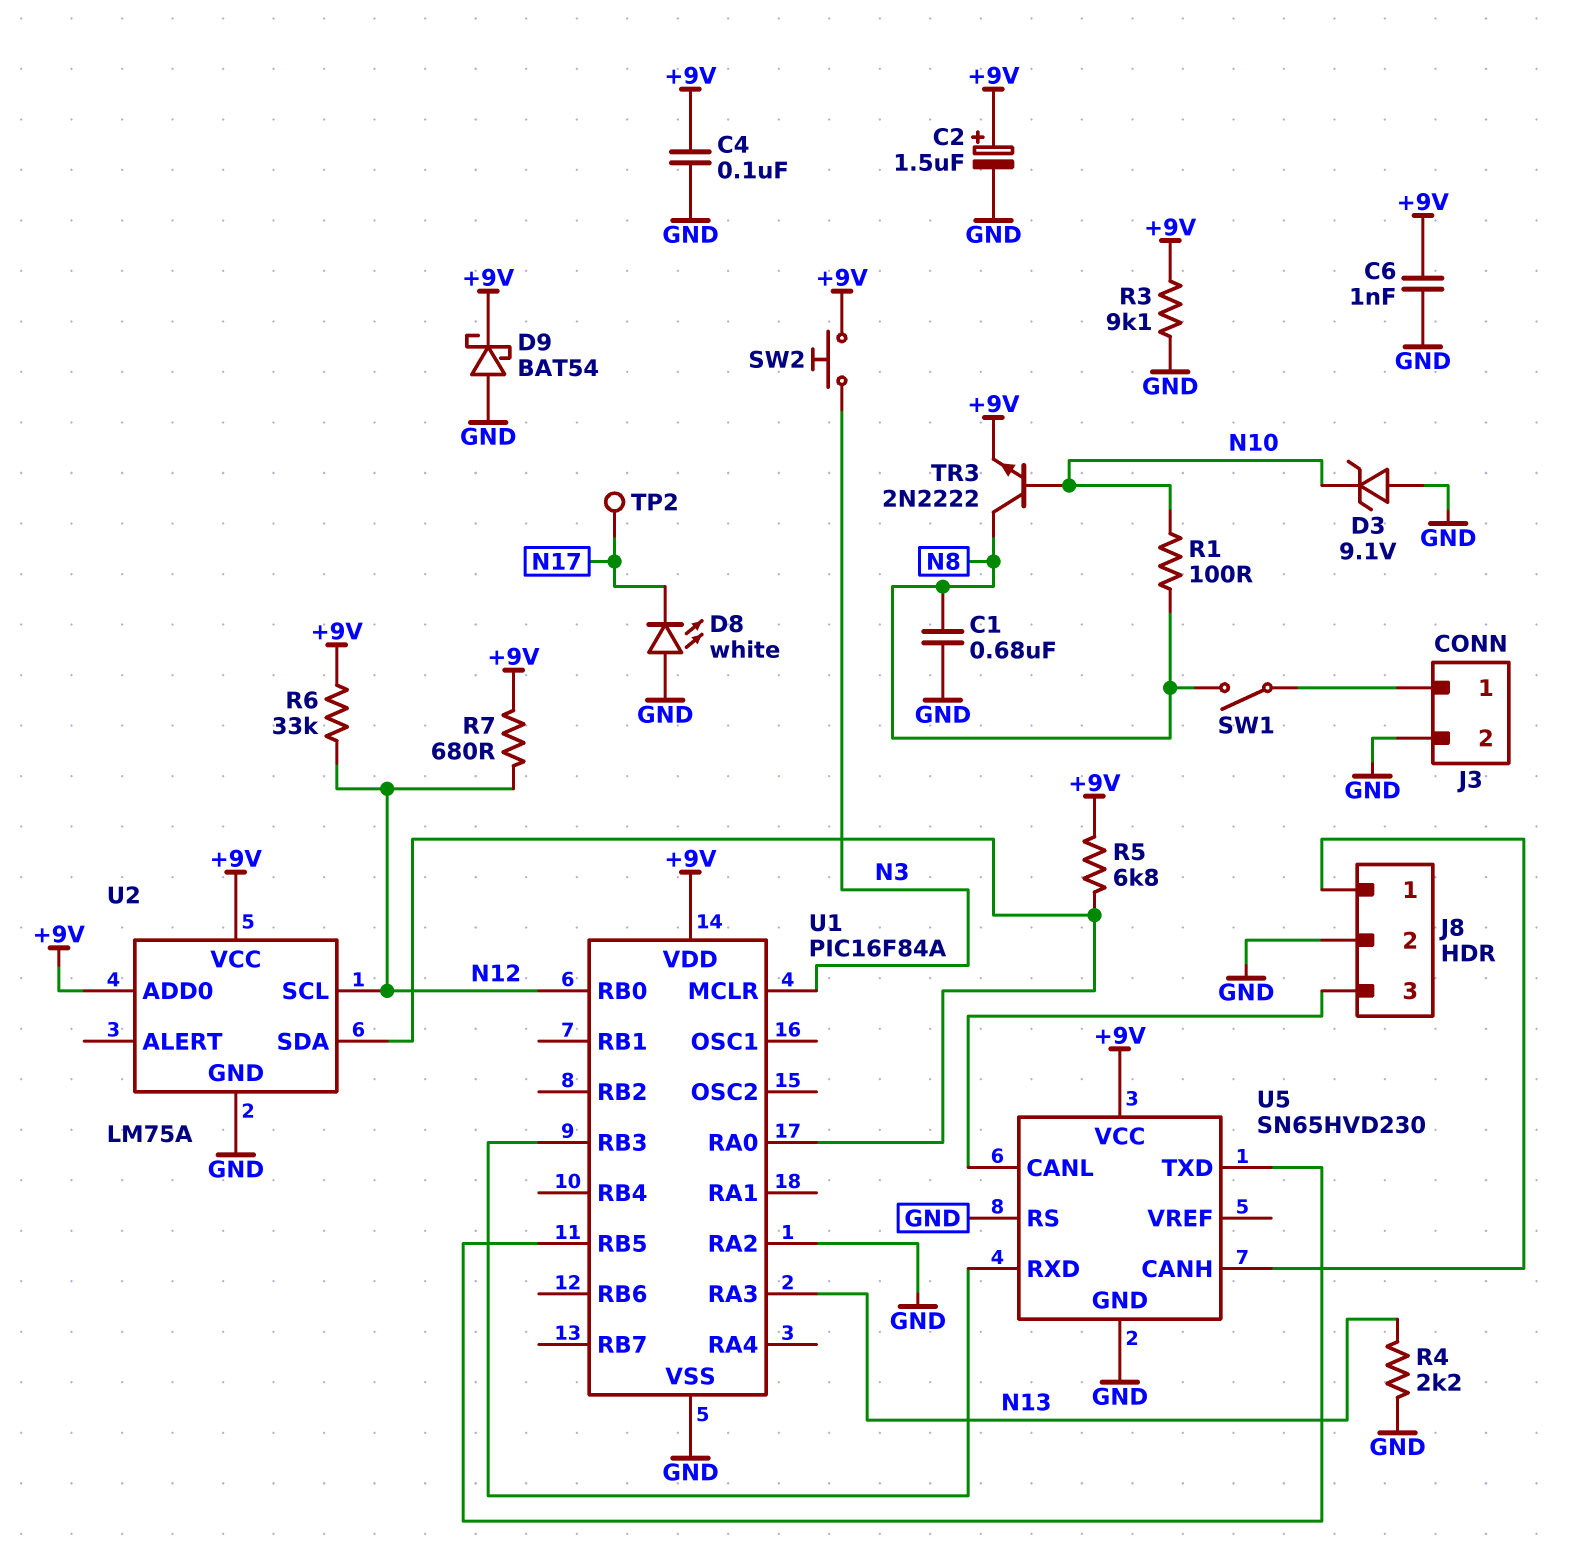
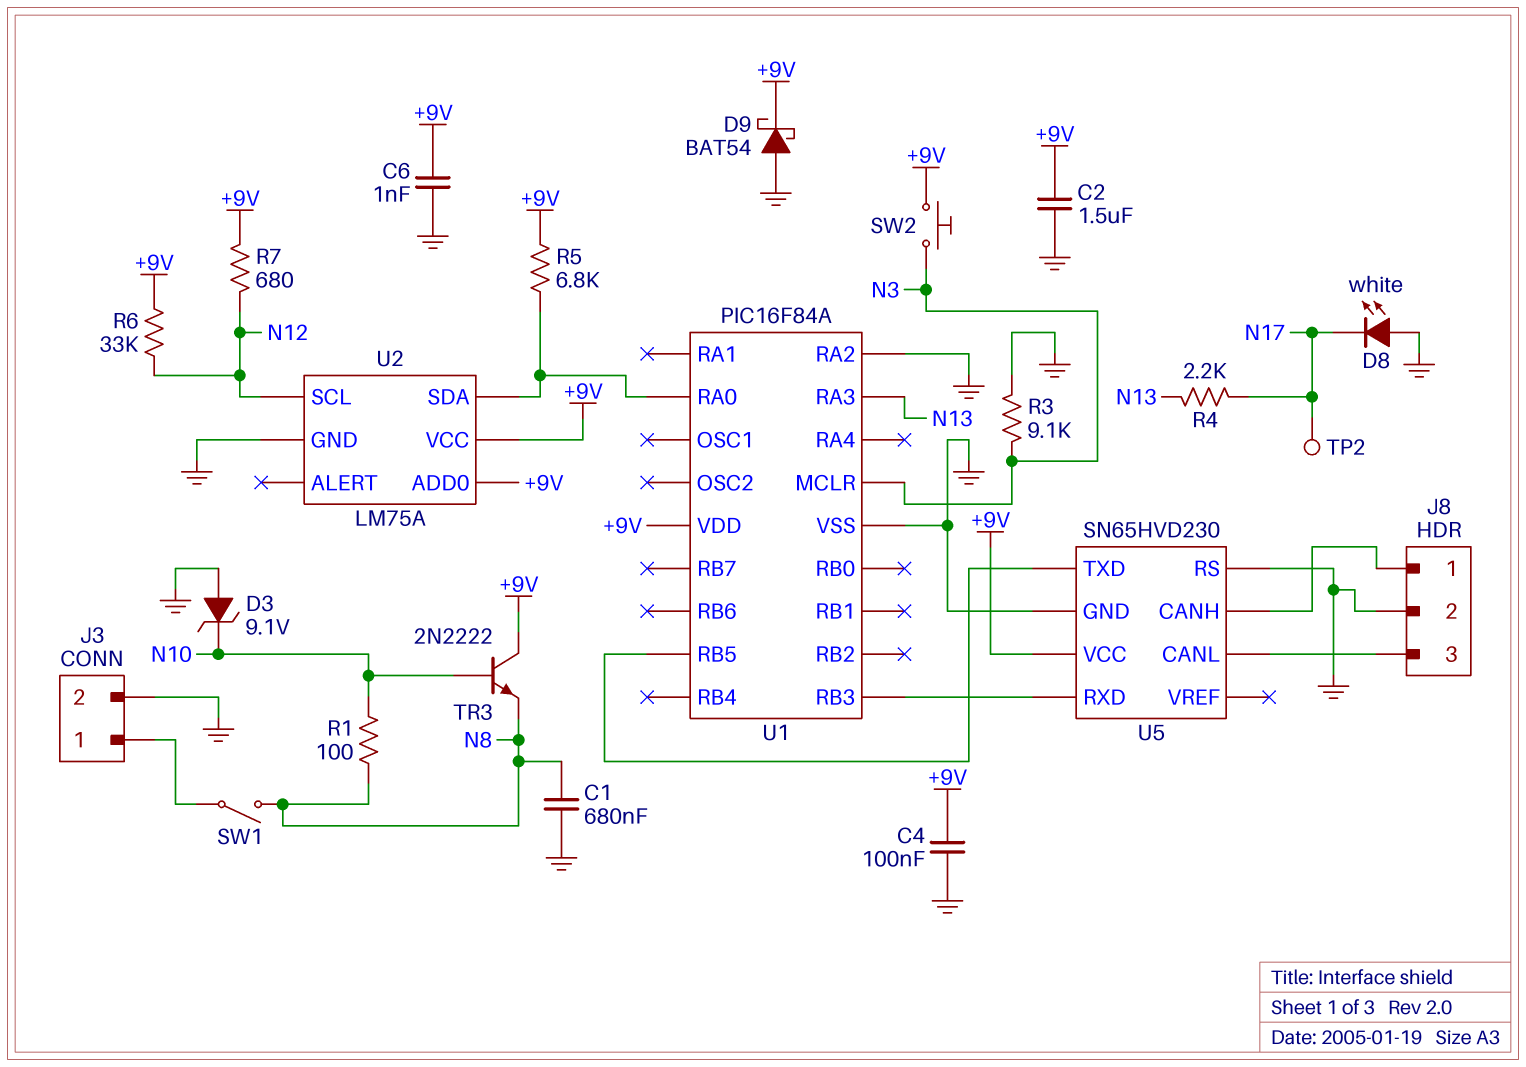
C2: 1.5uF (plus +9V, minus GND) -> 1.5uF (+9V, GND)
R3: 9.1k (+9V, GND) -> 9.1k (GND, N3)
R4: 2.2k (GND, N13) -> 2.2k (N13, N17)
TR3: NPN 2N2222 (B N10, C N8, E +9V) -> NPN 2N2222 (B N10, C +9V, E N8)
U1 pin RB0: N12 -> none

